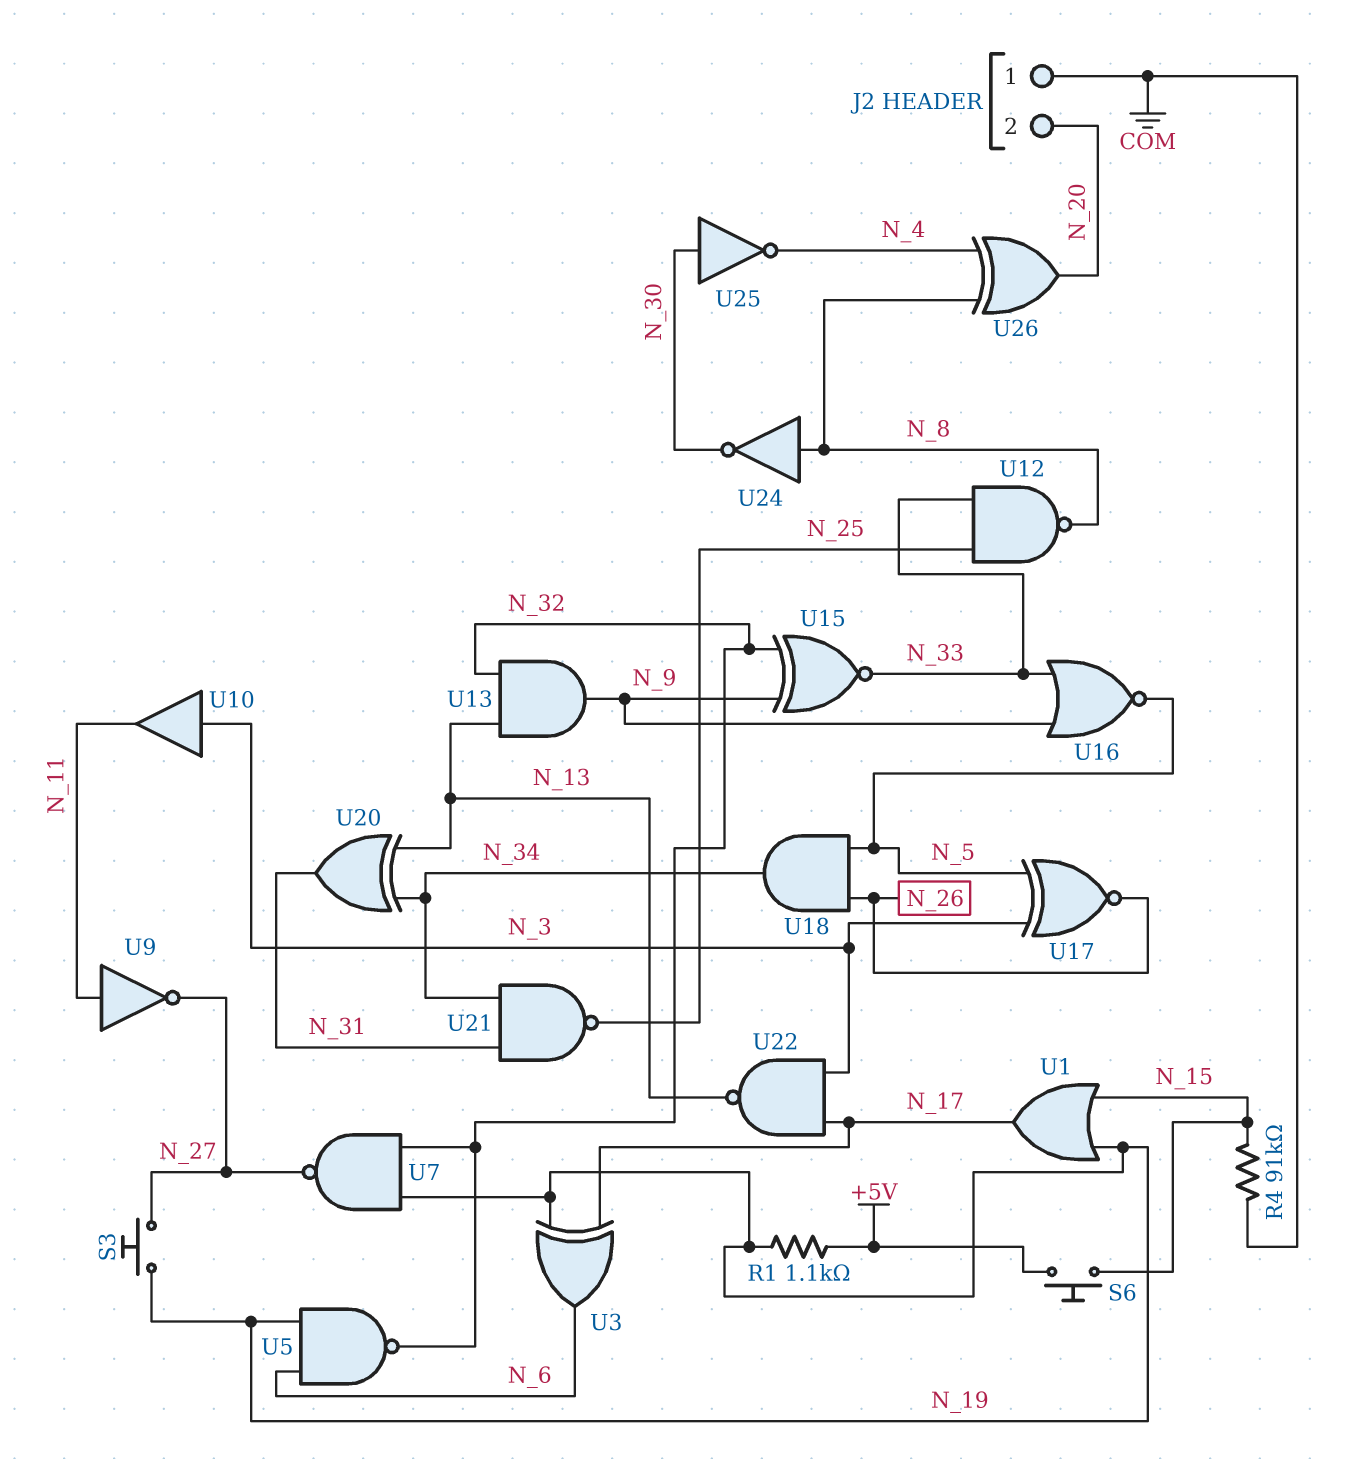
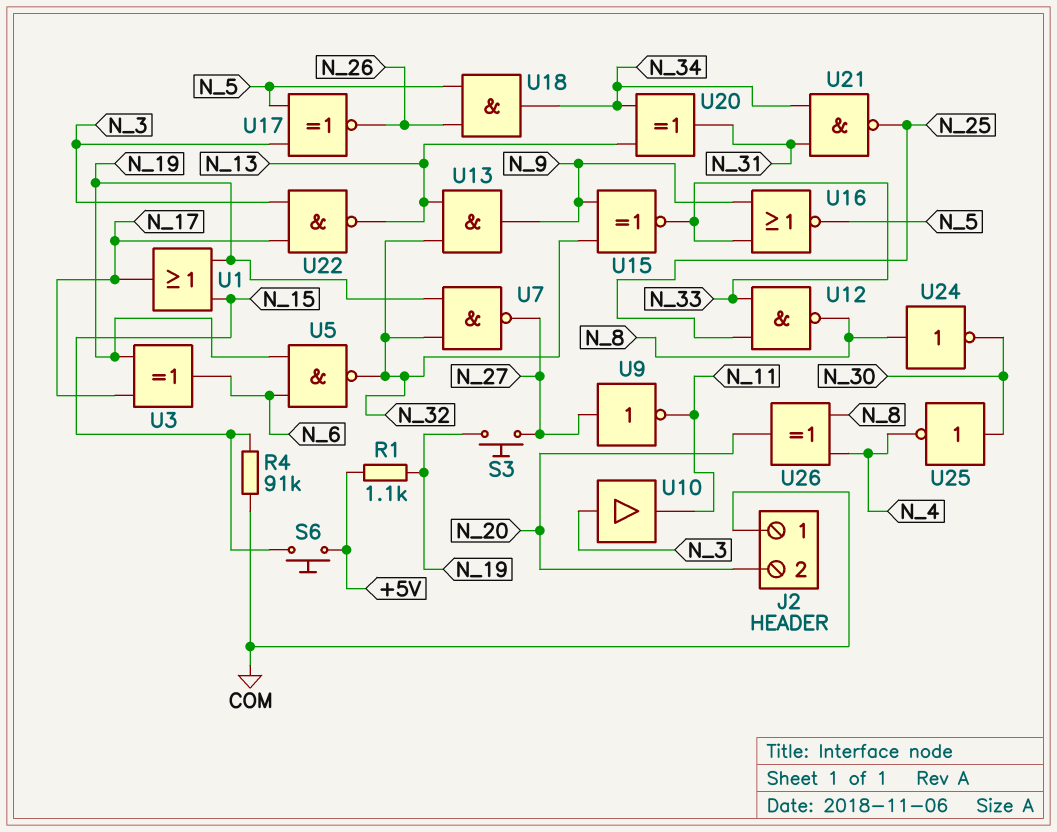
U9: NOT (in N_11, out N_27) -> NOT (in N_27, out N_11)

